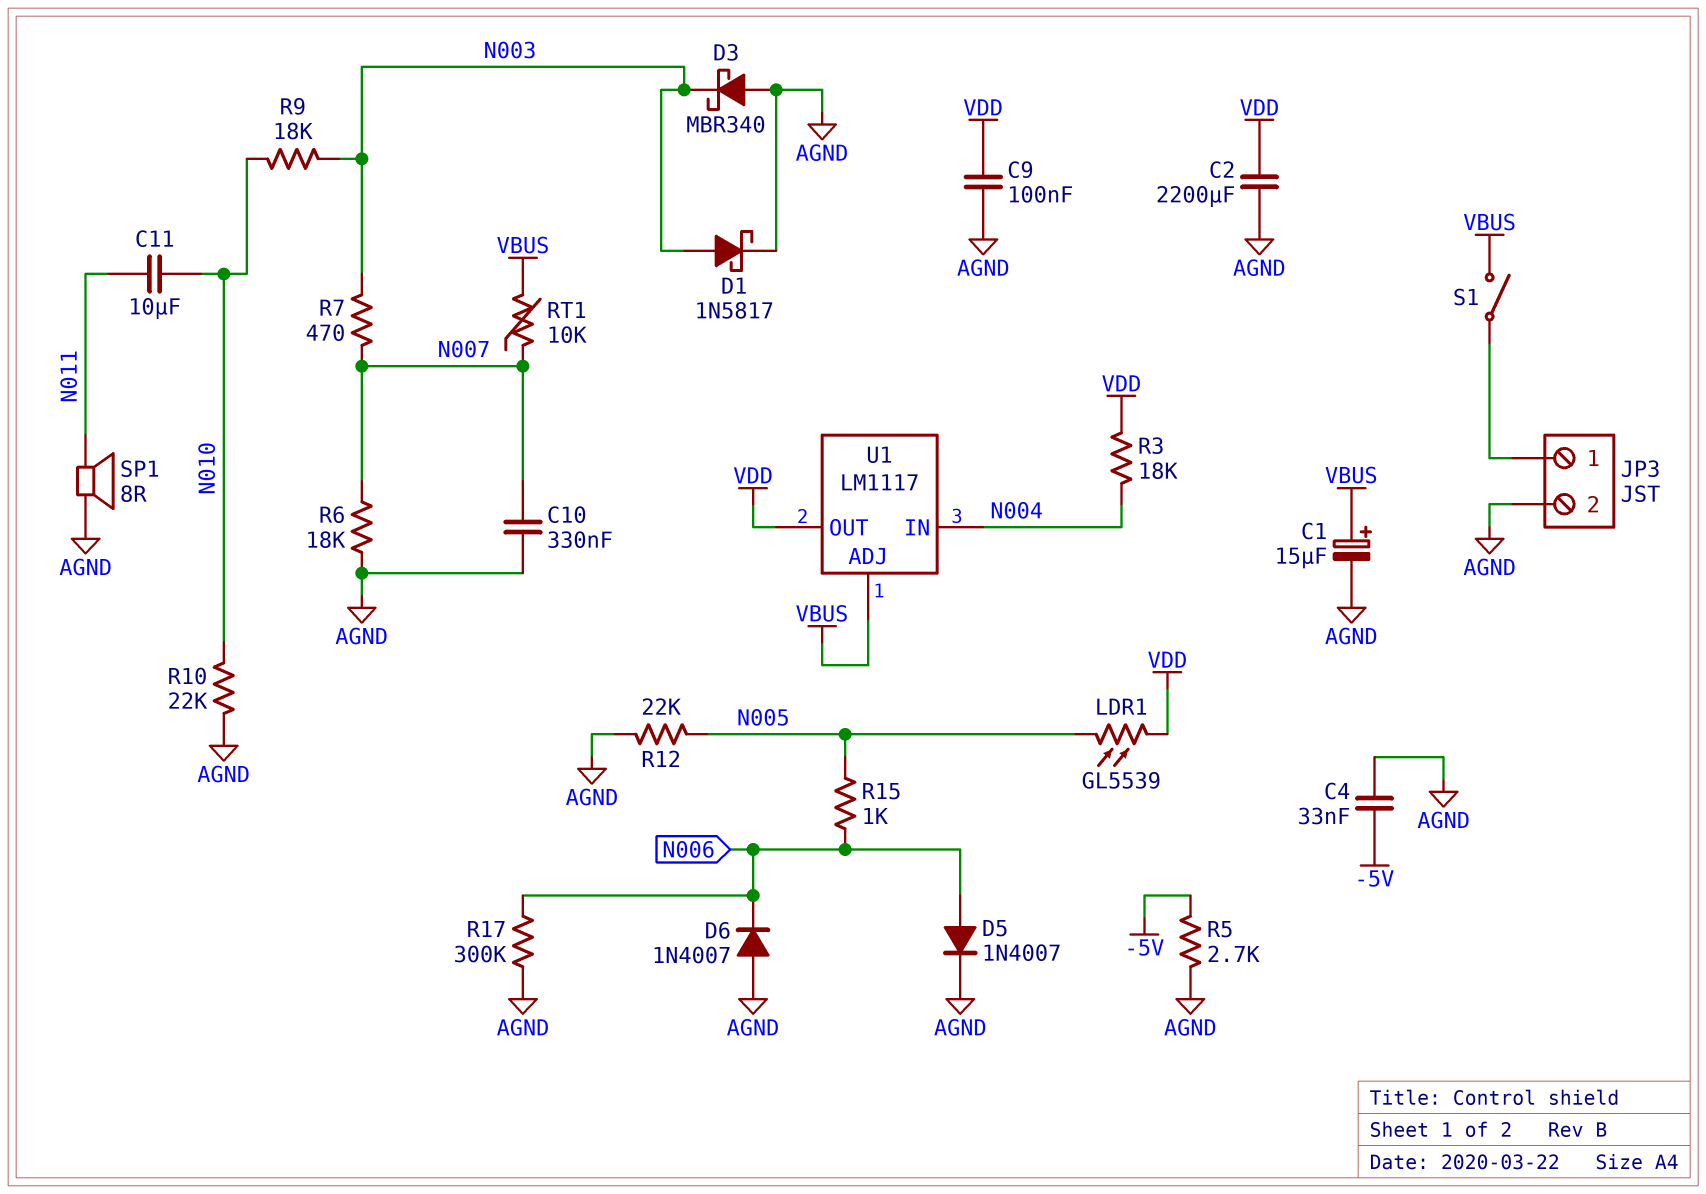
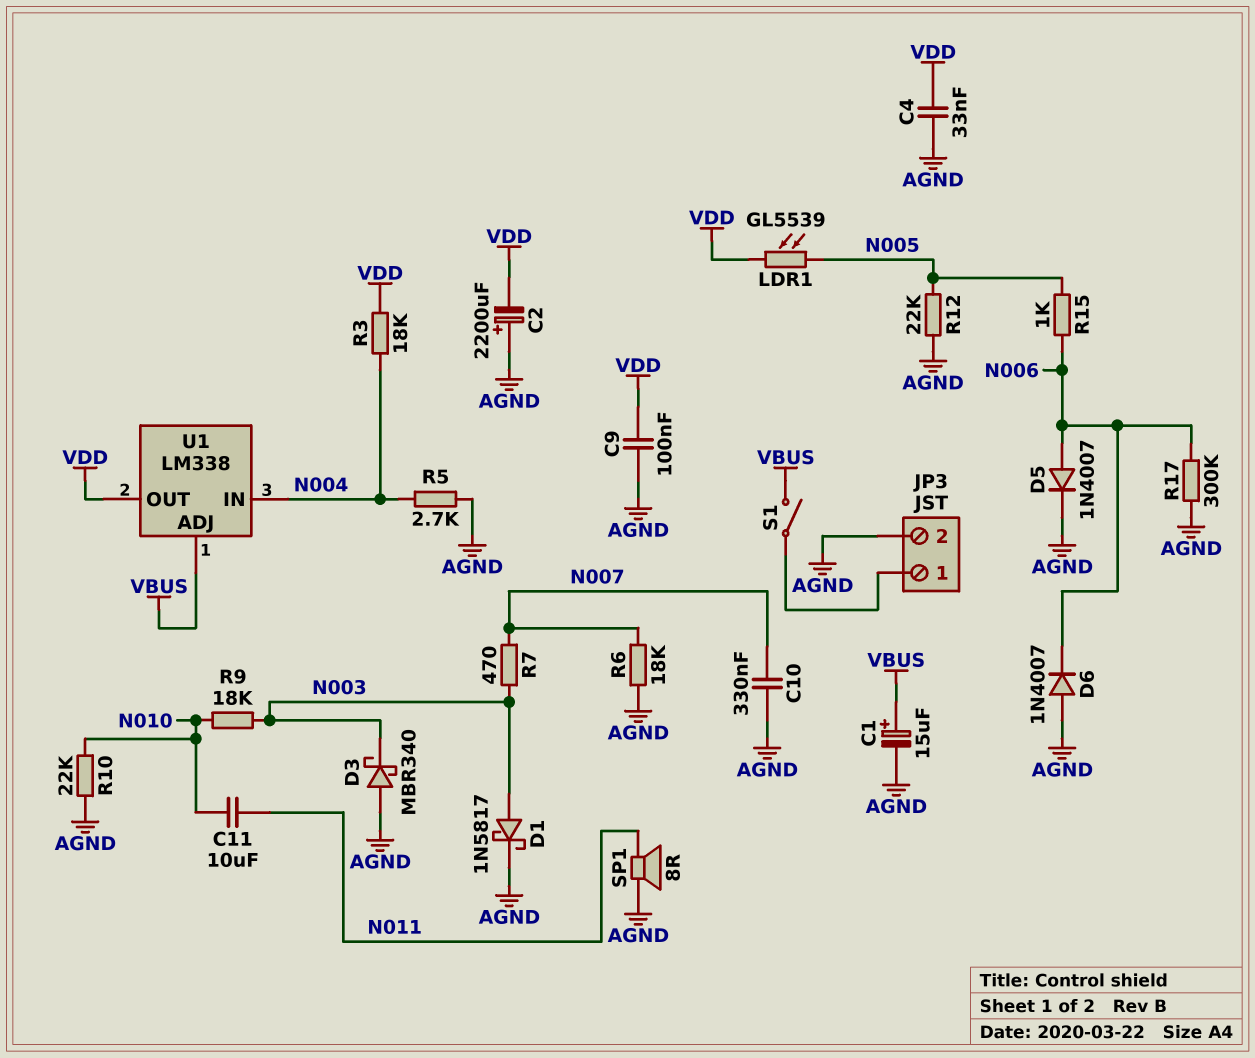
C2: 2200uF (AGND, VDD) -> 2200uF (plus AGND, minus VDD)
C4: 33nF (-5V, AGND) -> 33nF (AGND, VDD)
R5: 2.7k (-5V, AGND) -> 2.7k (AGND, N004)
RT1: 10k (N007, VBUS) -> none
U1: LM1117 -> LM338

